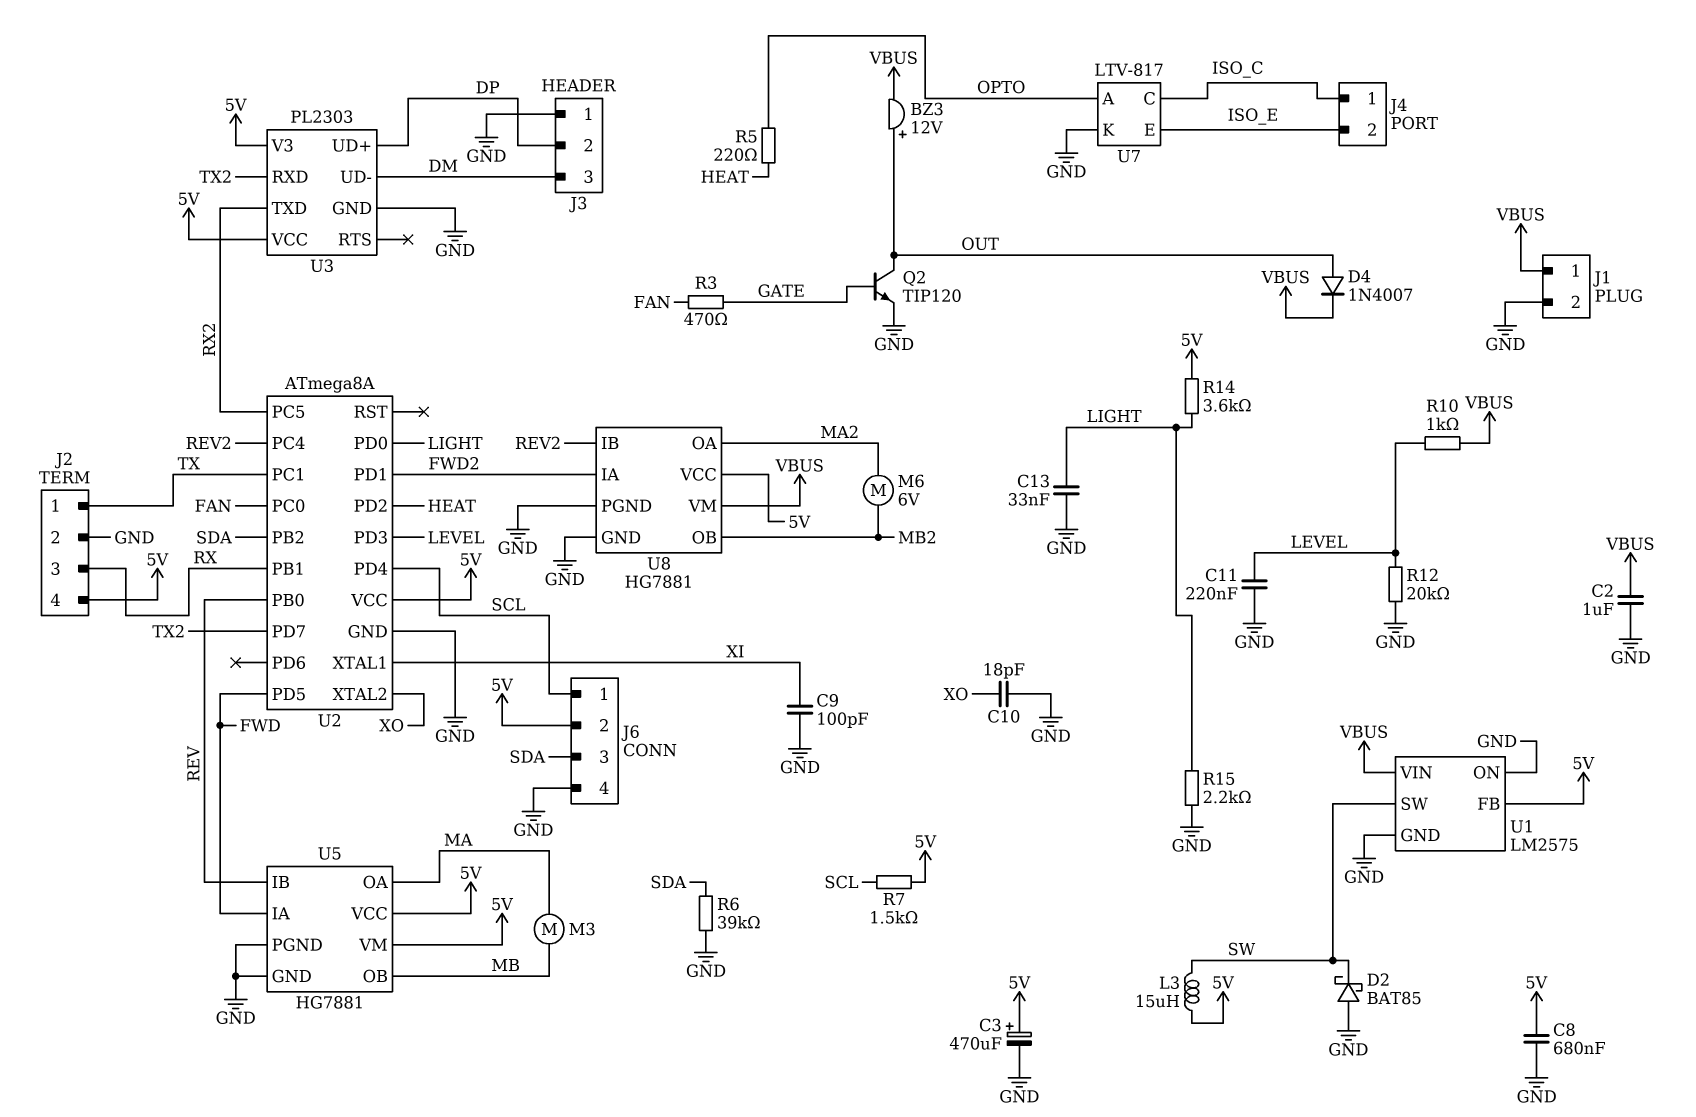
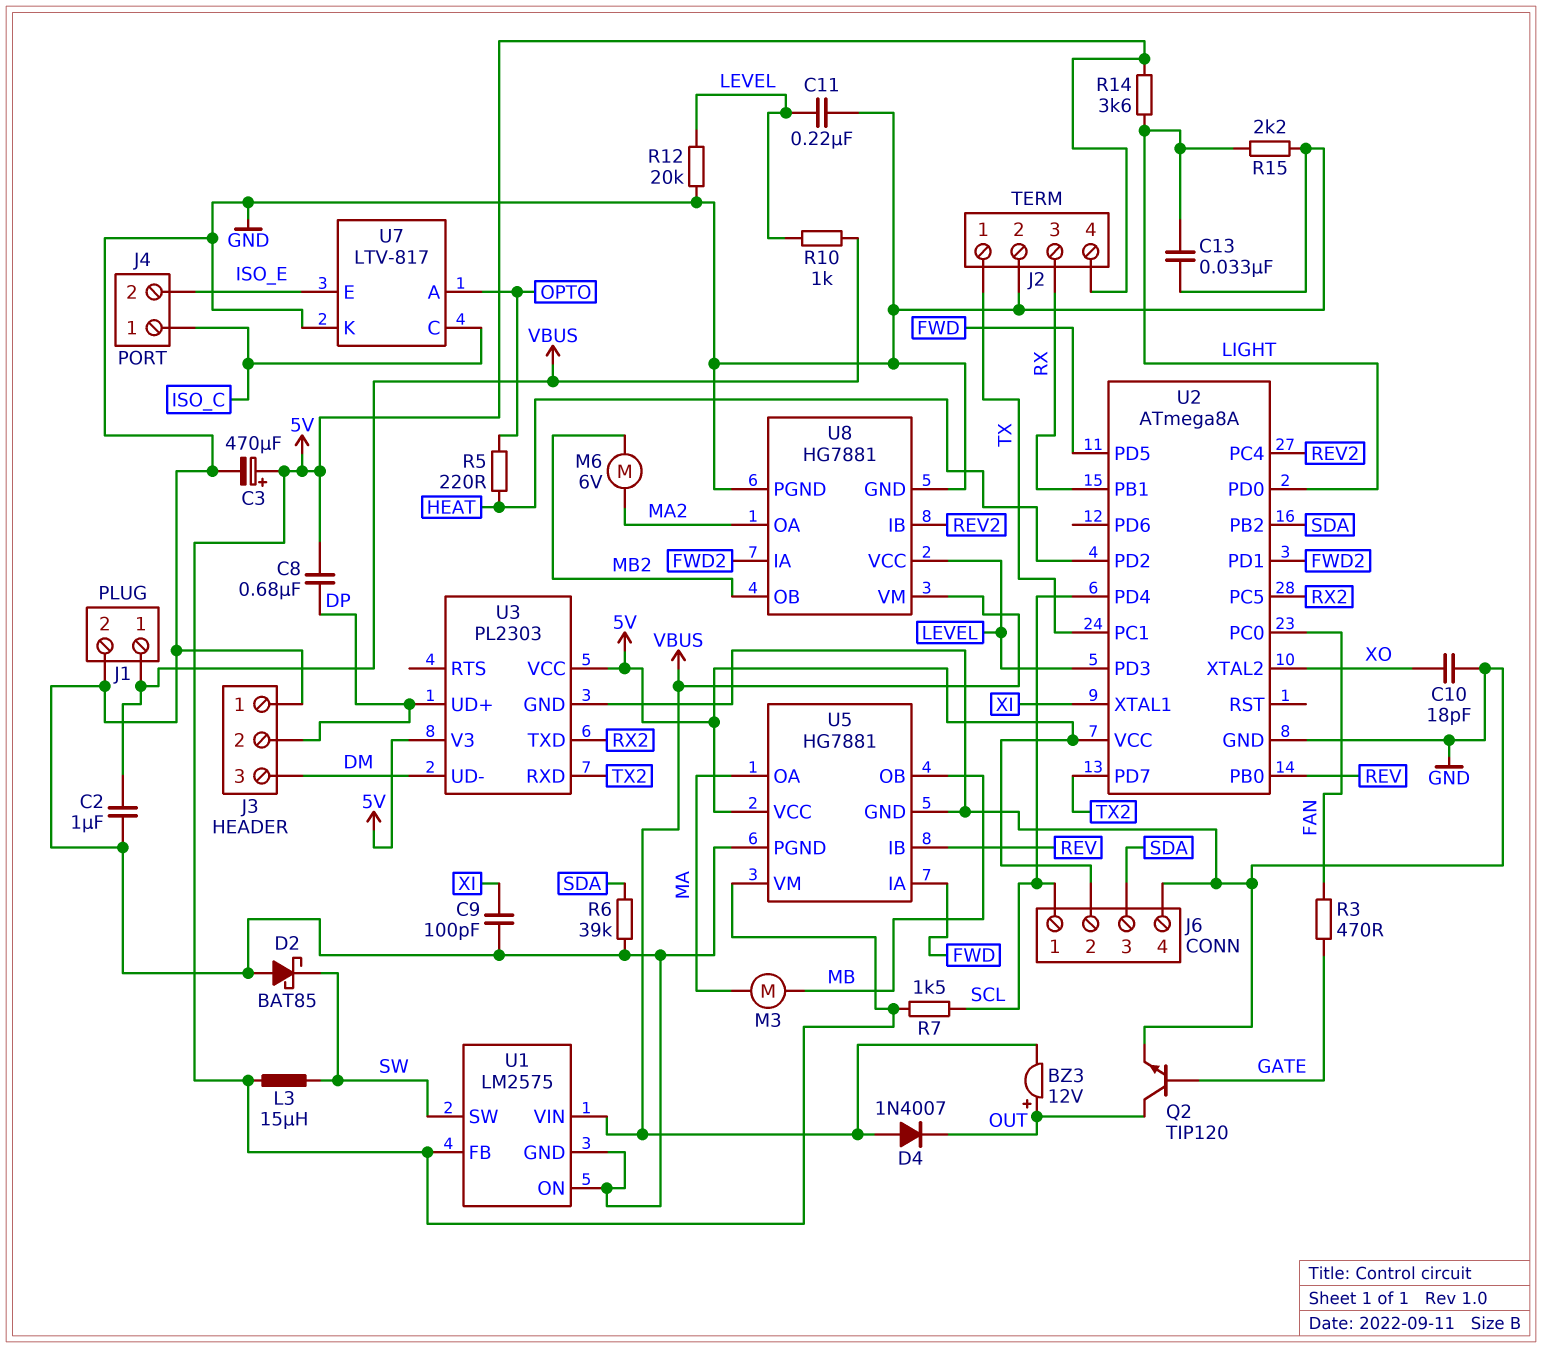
C8: 680nF (5V, GND) -> 680nF (5V, DP)
D4: diode 1N4007 (A OUT, K VBUS) -> diode 1N4007 (A VBUS, K OUT)
U8 pin VCC: 5V -> LEVEL

